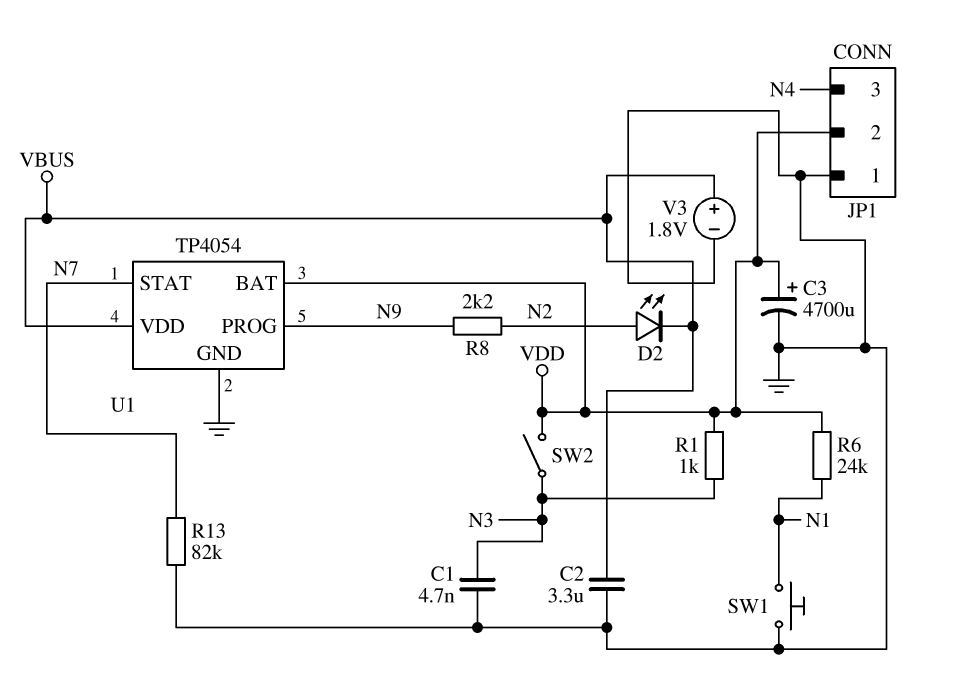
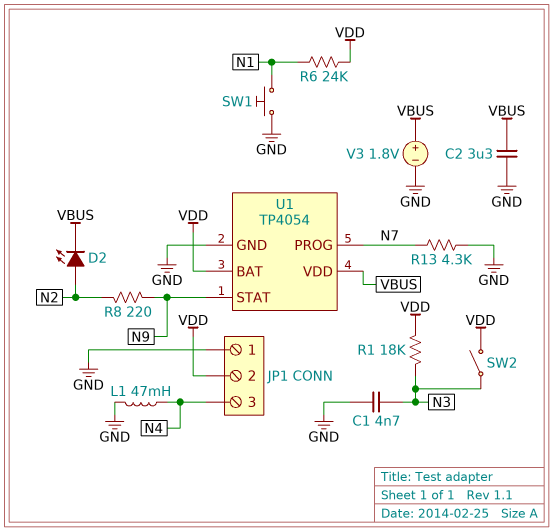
C3: 4700uF (plus VDD, minus GND) -> none
L1: none -> 47mH (GND, N4)
R1: 1k (N3, VDD) -> 18k (N3, VDD)
R8: 2.2k (N2, N9) -> 220 (N2, N9)
R13: 82k (GND, N7) -> 4.3k (GND, N7)
U1 pin PROG: N9 -> N7
U1 pin STAT: N7 -> N9

